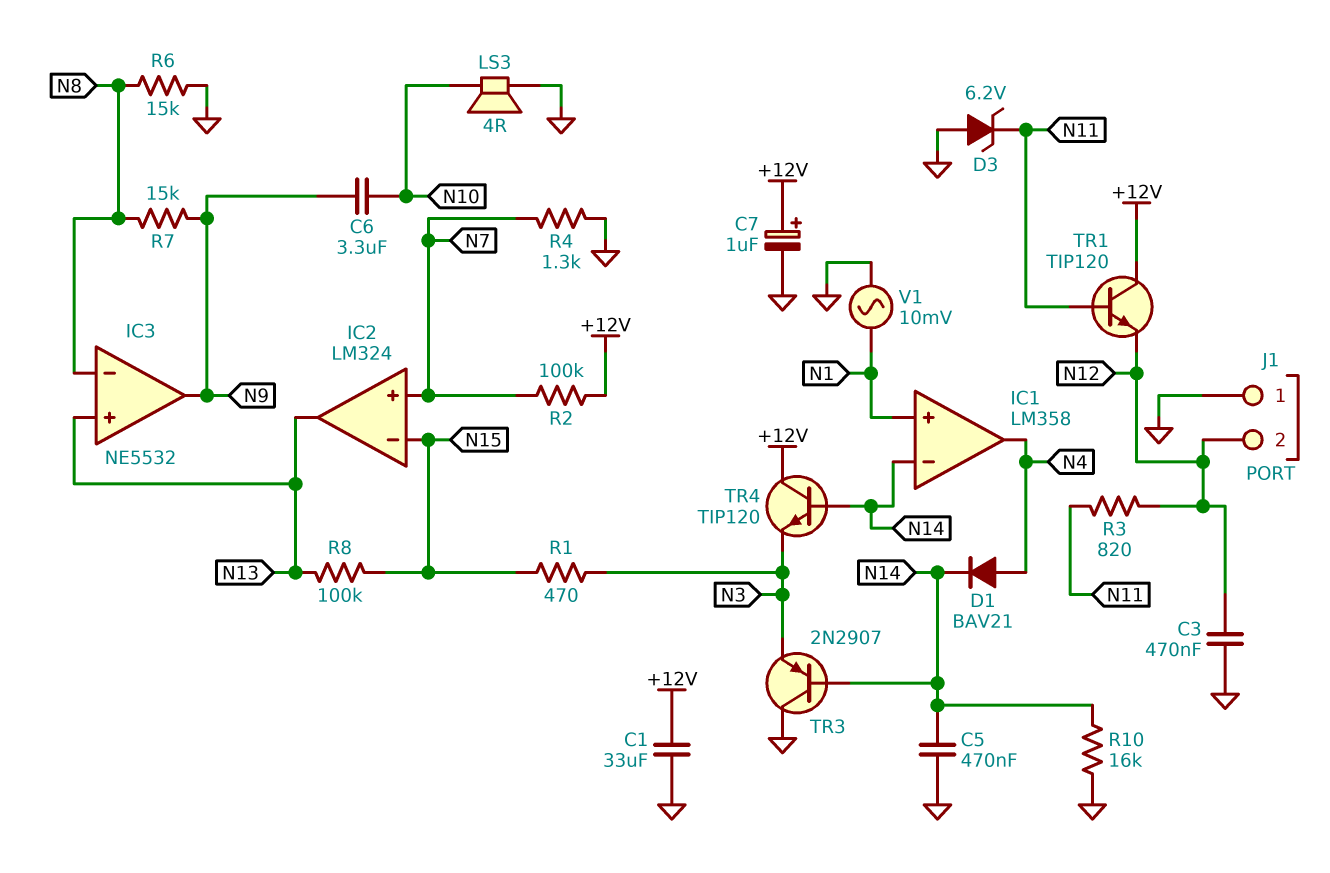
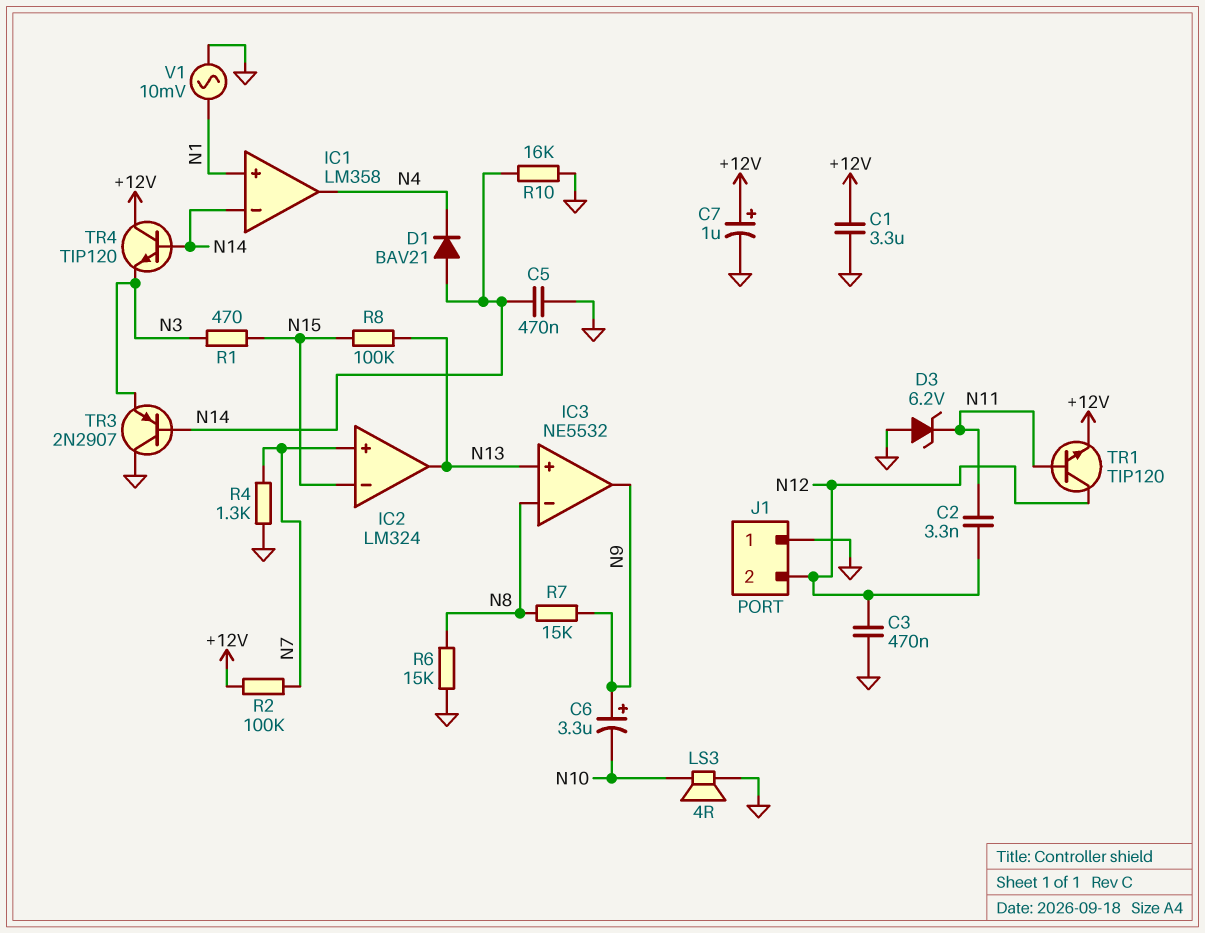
C1: 33uF (+12V, GND) -> 3.3uF (+12V, GND)
C2: none -> 3.3nF (N11, N12)
C6: 3.3uF (N9, N10) -> 3.3uF (plus N9, minus N10)
D1: diode BAV21 (A N4, K N14) -> diode BAV21 (A N14, K N4)
R3: 820 (N11, N12) -> none
TR1: NPN TIP120 (B N11, C +12V, E N12) -> NPN TIP120 (B N11, C N12, E +12V)

